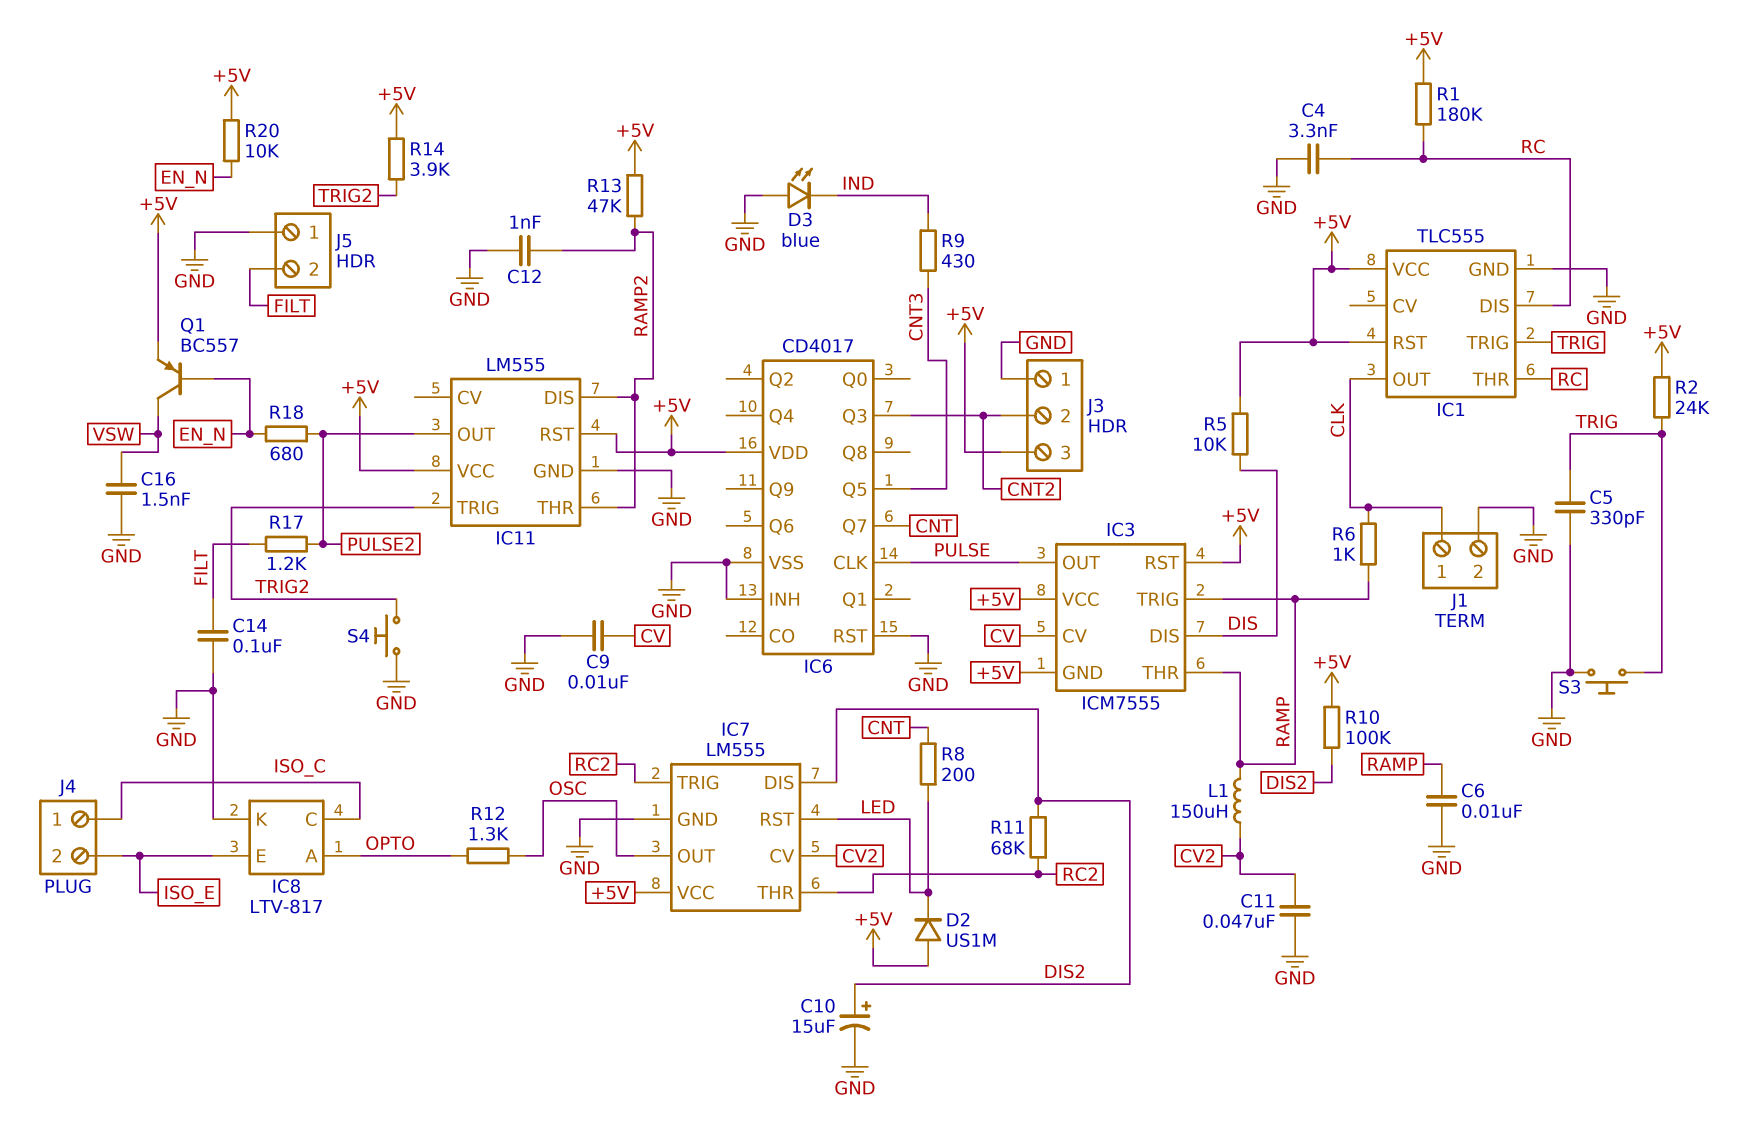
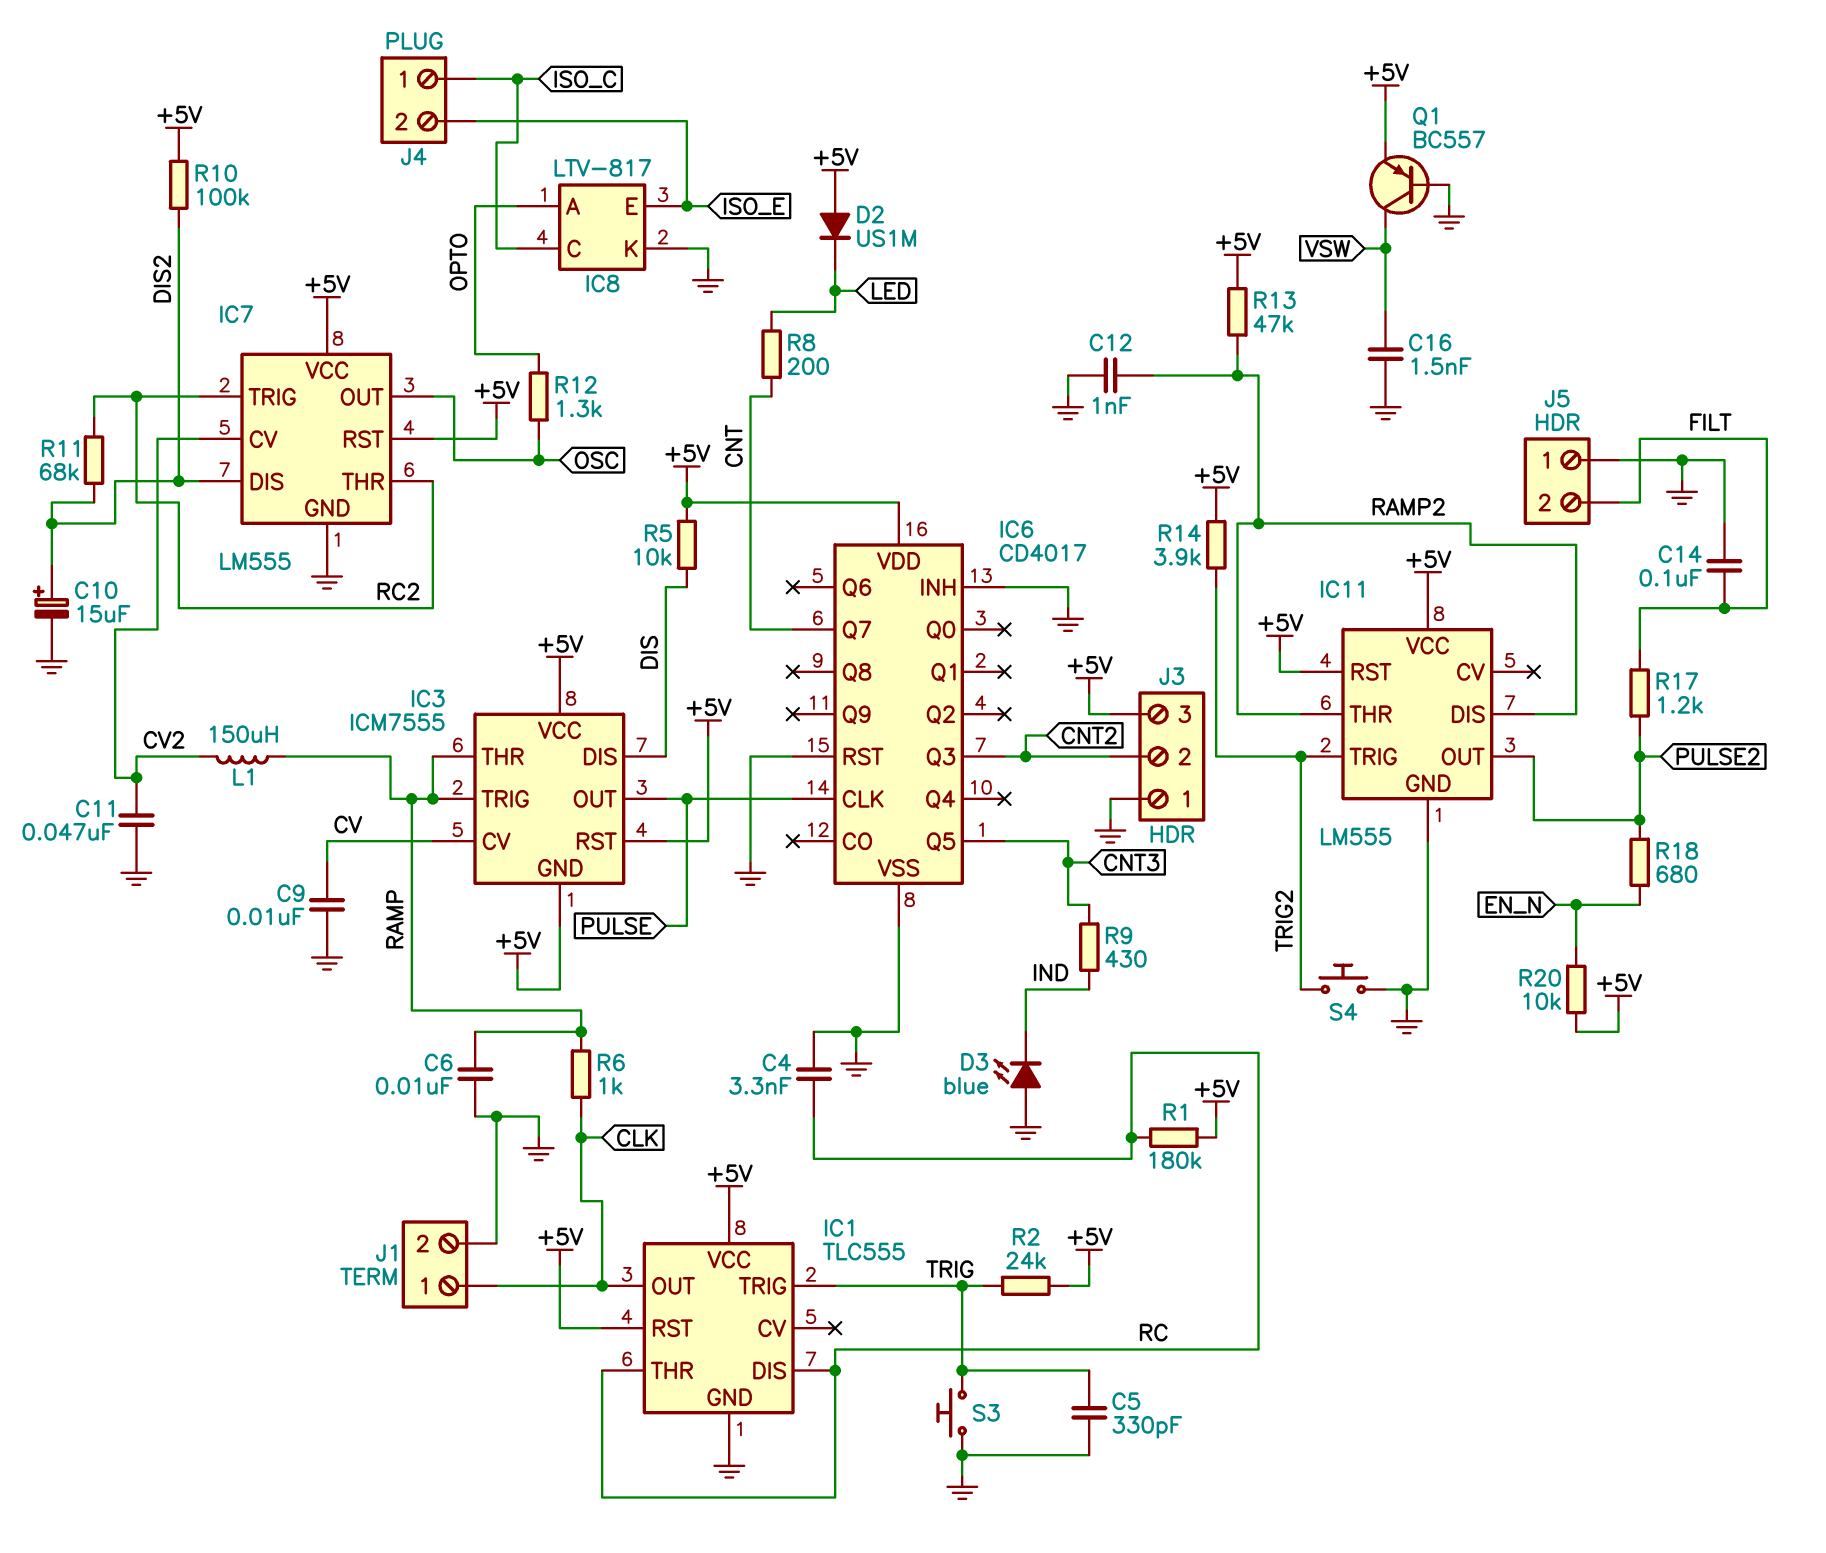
IC7 pin RST: LED -> +5V
Q1: PNP BC557 (B EN_N, C VSW, E +5V) -> PNP BC557 (B GND, C VSW, E +5V)

